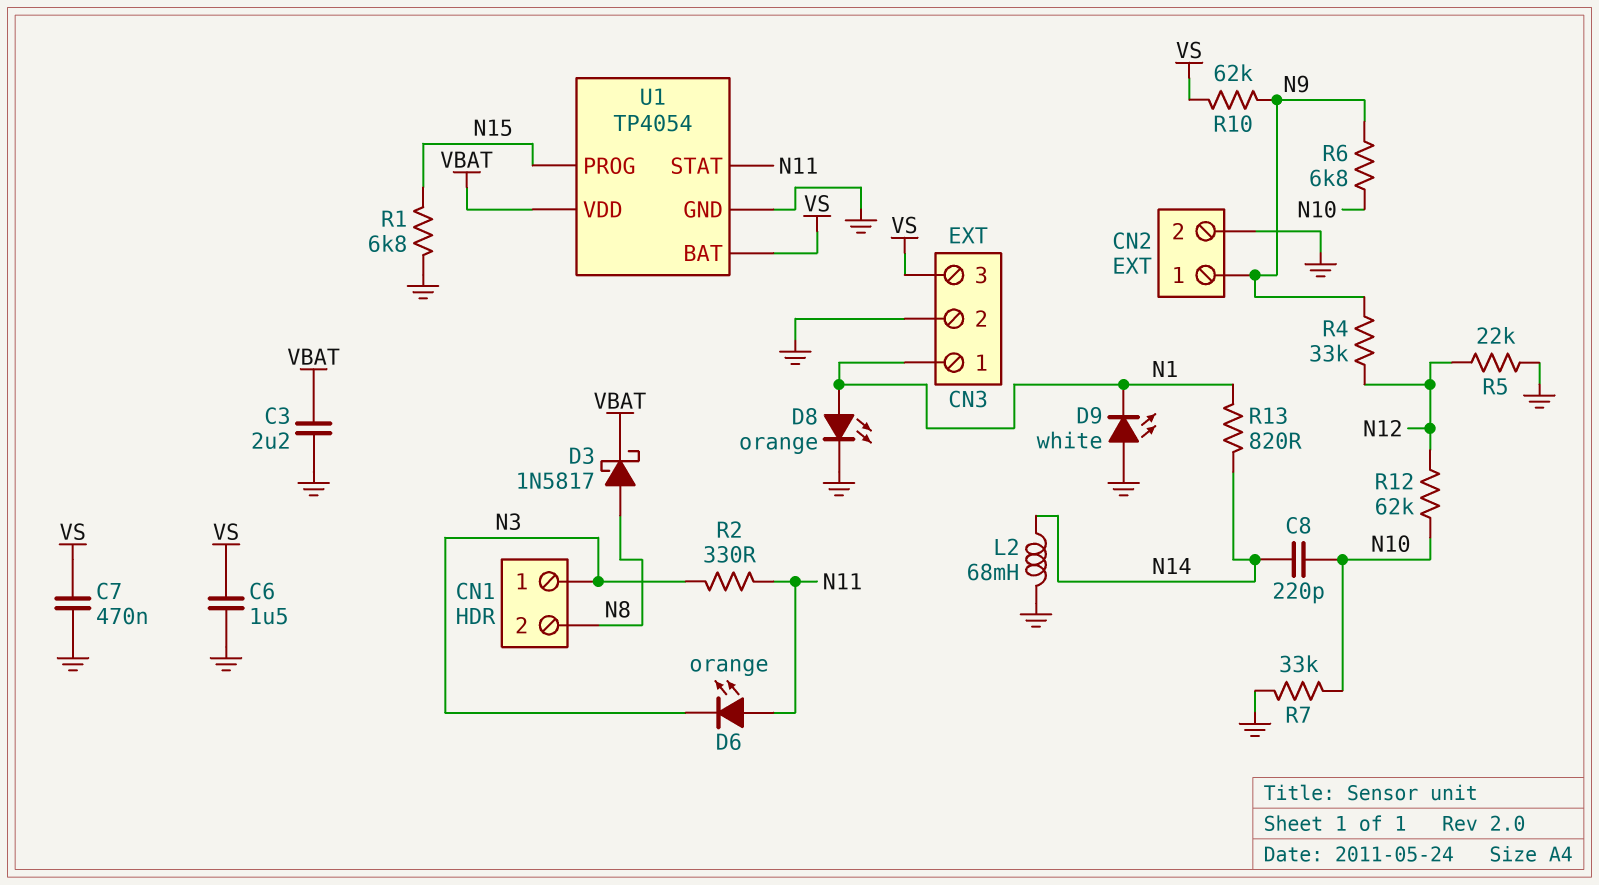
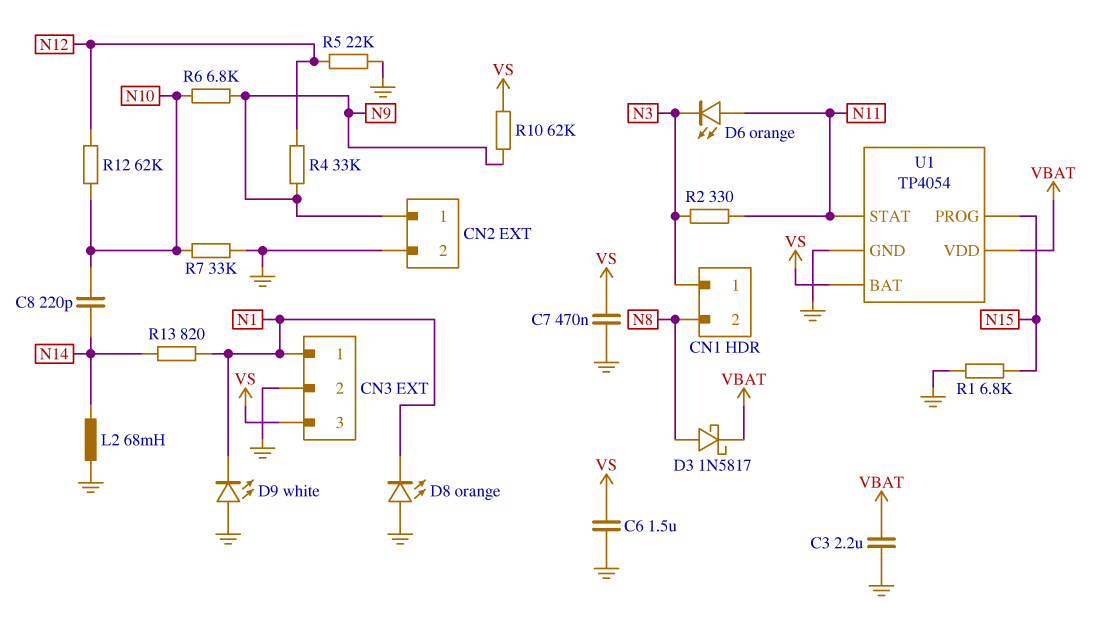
D8: LED orange (A N1, K GND) -> LED orange (A GND, K N1)

